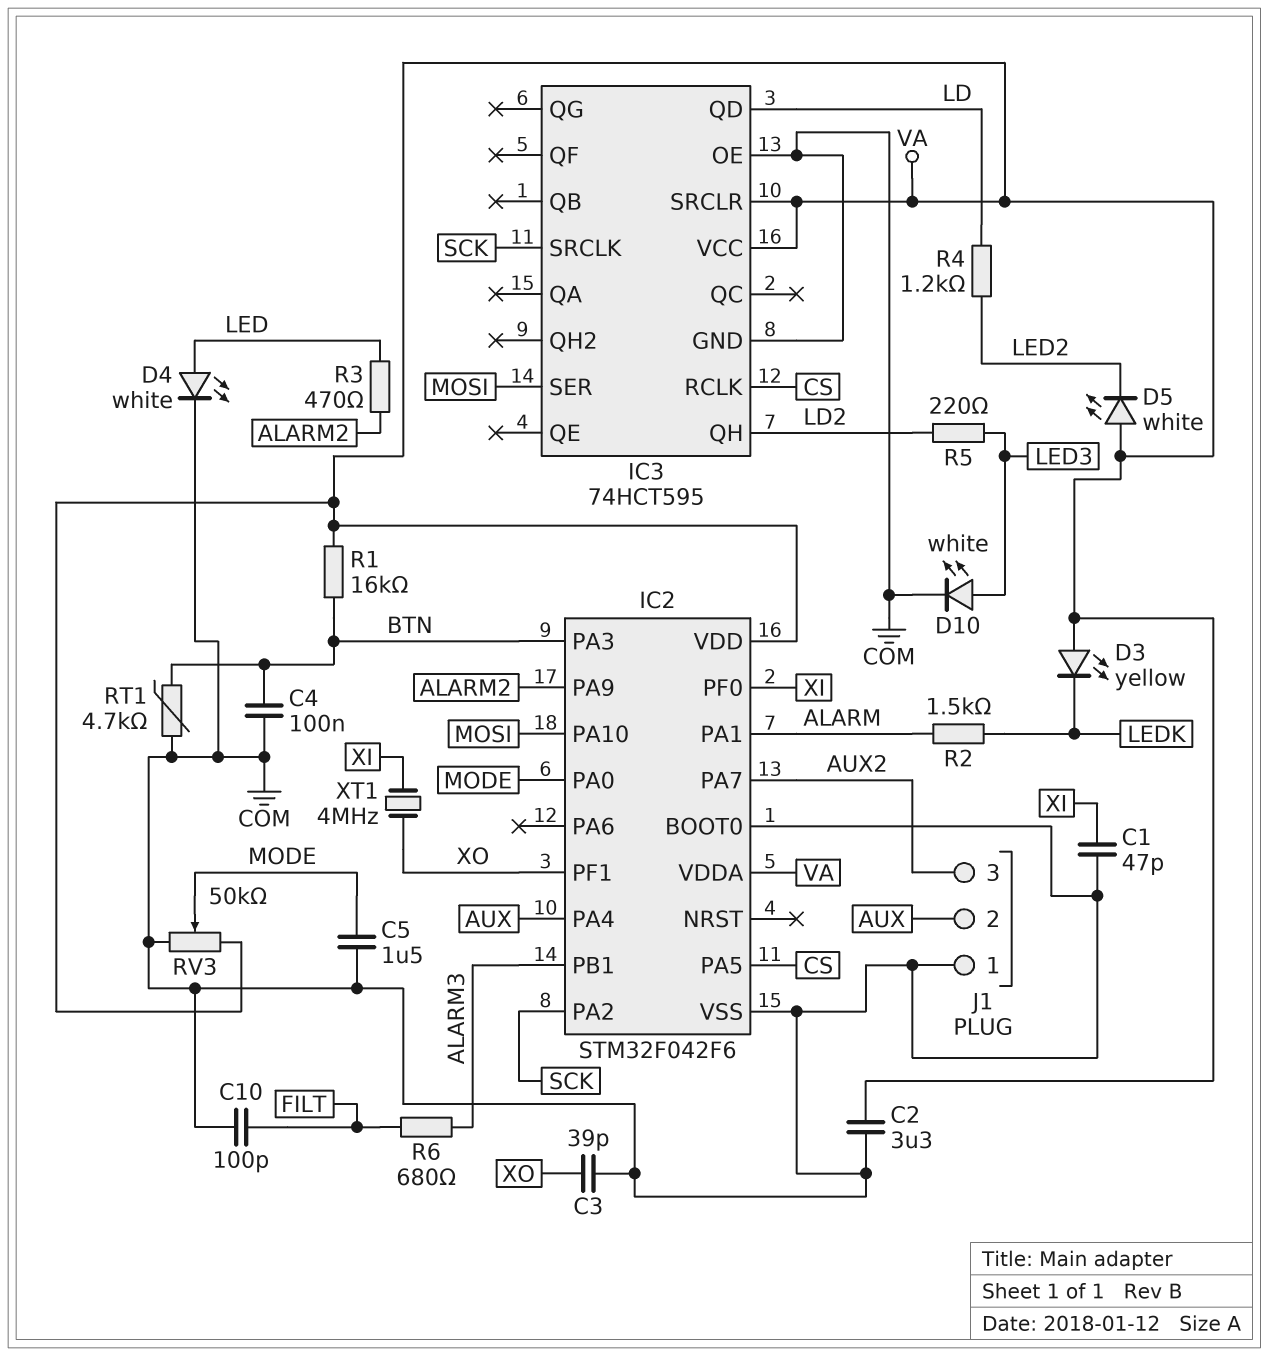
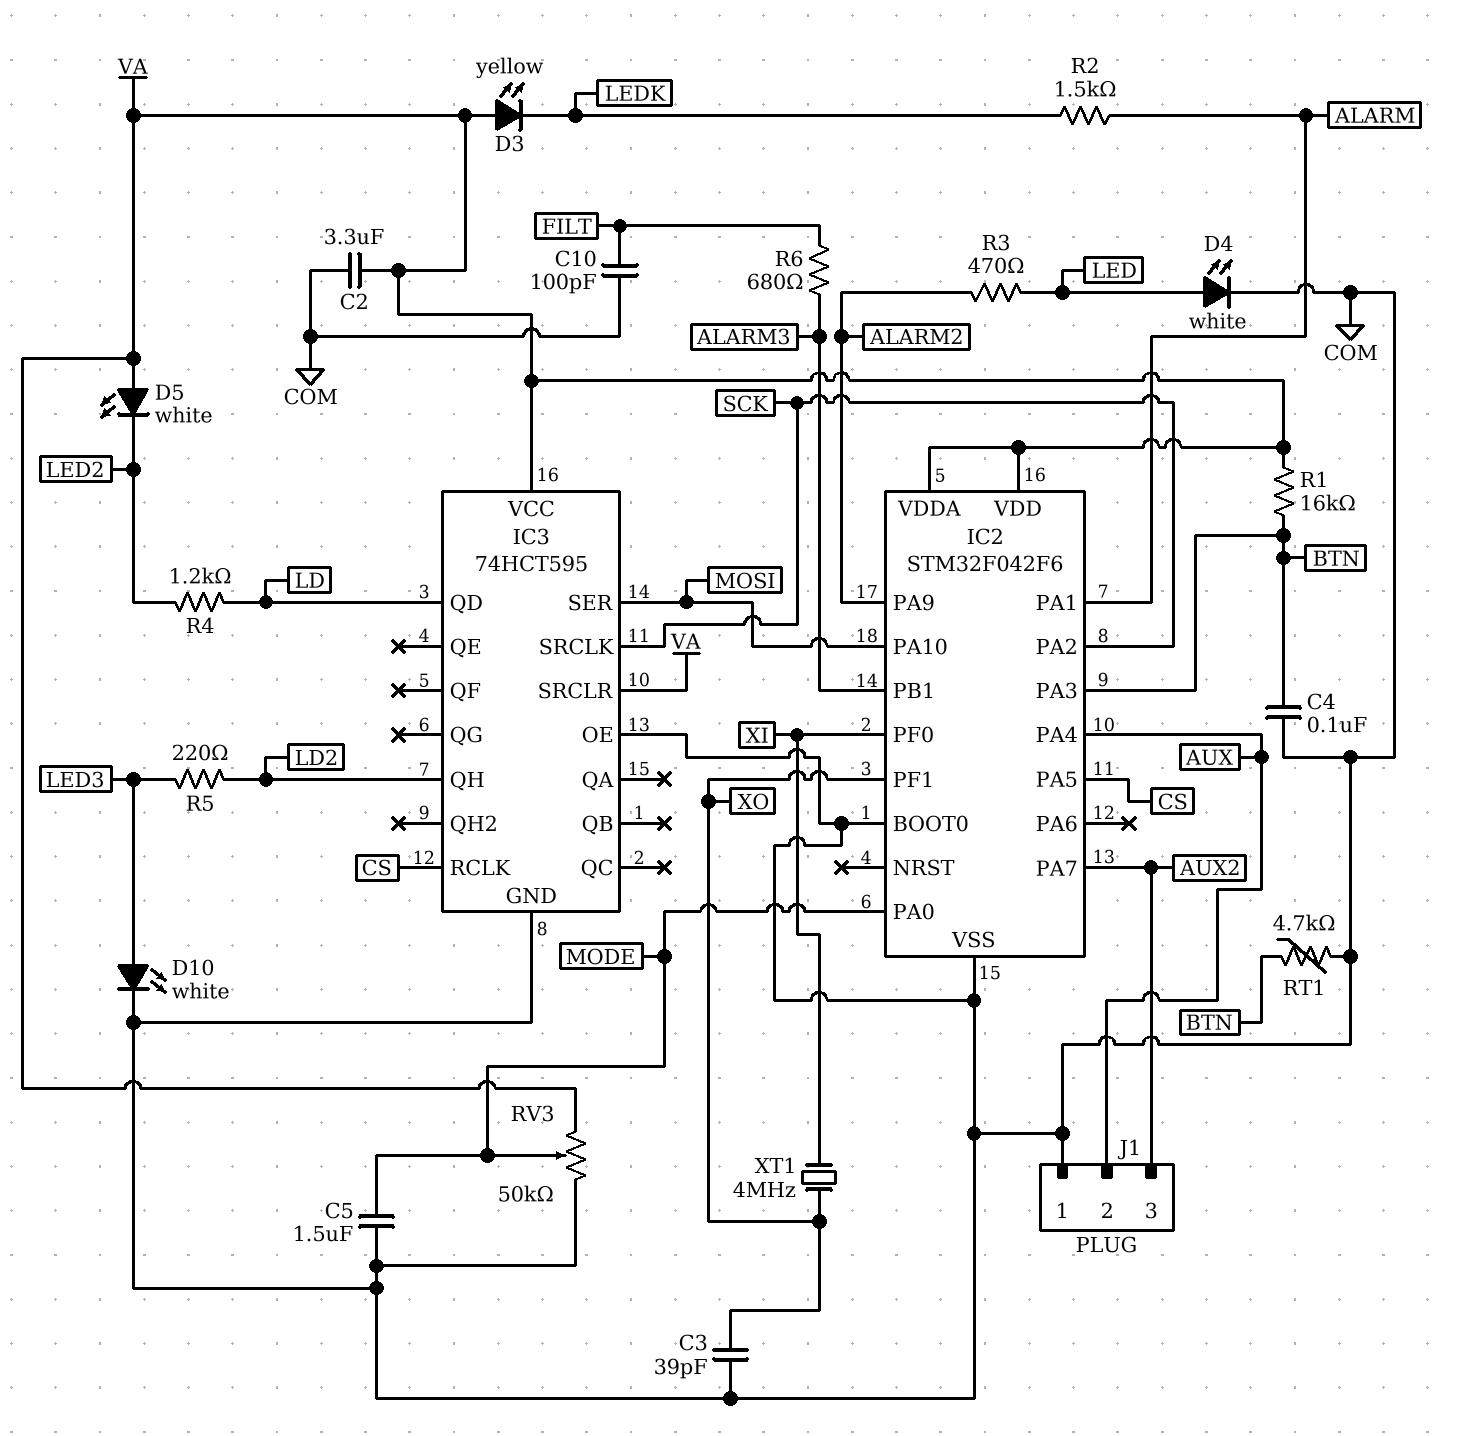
C1: 47pF (COM, XI) -> none

